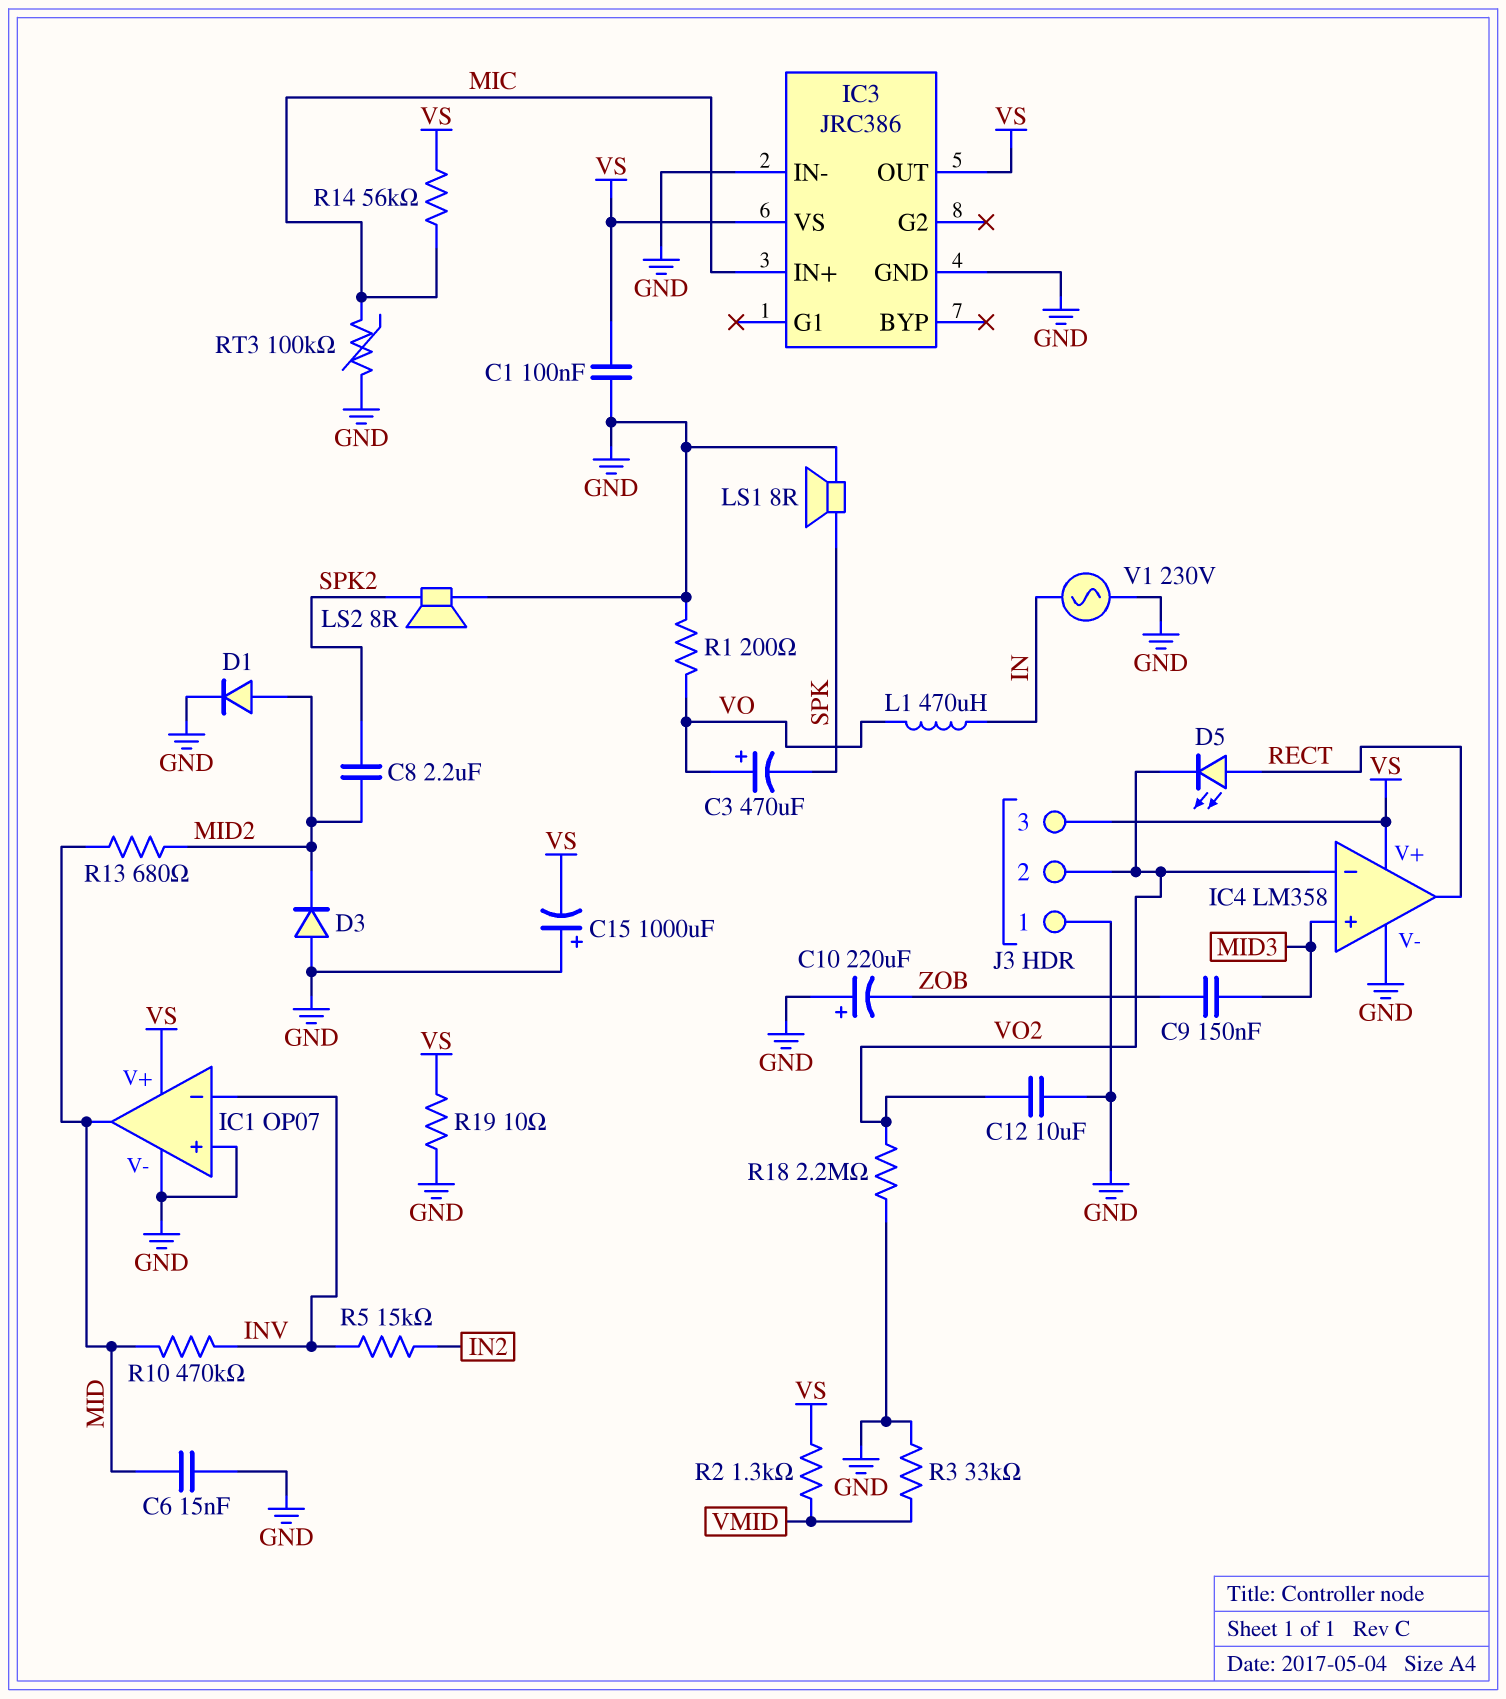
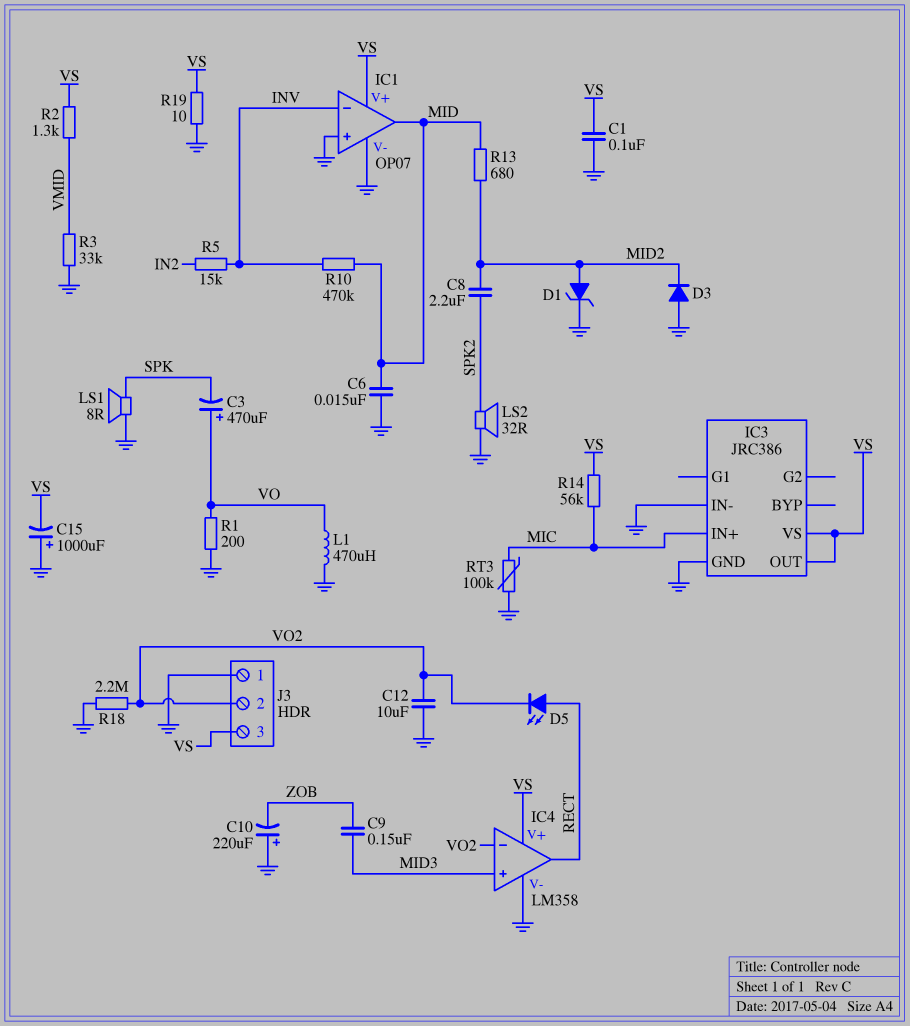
D1: diode (A MID2, K GND) -> zener (A MID2, K GND)
L1: 470uH (IN, VO) -> 470uH (GND, VO)
LS2: speaker 8R (GND, SPK2) -> speaker 32R (GND, SPK2)
V1: AC 230V (GND, IN) -> none

